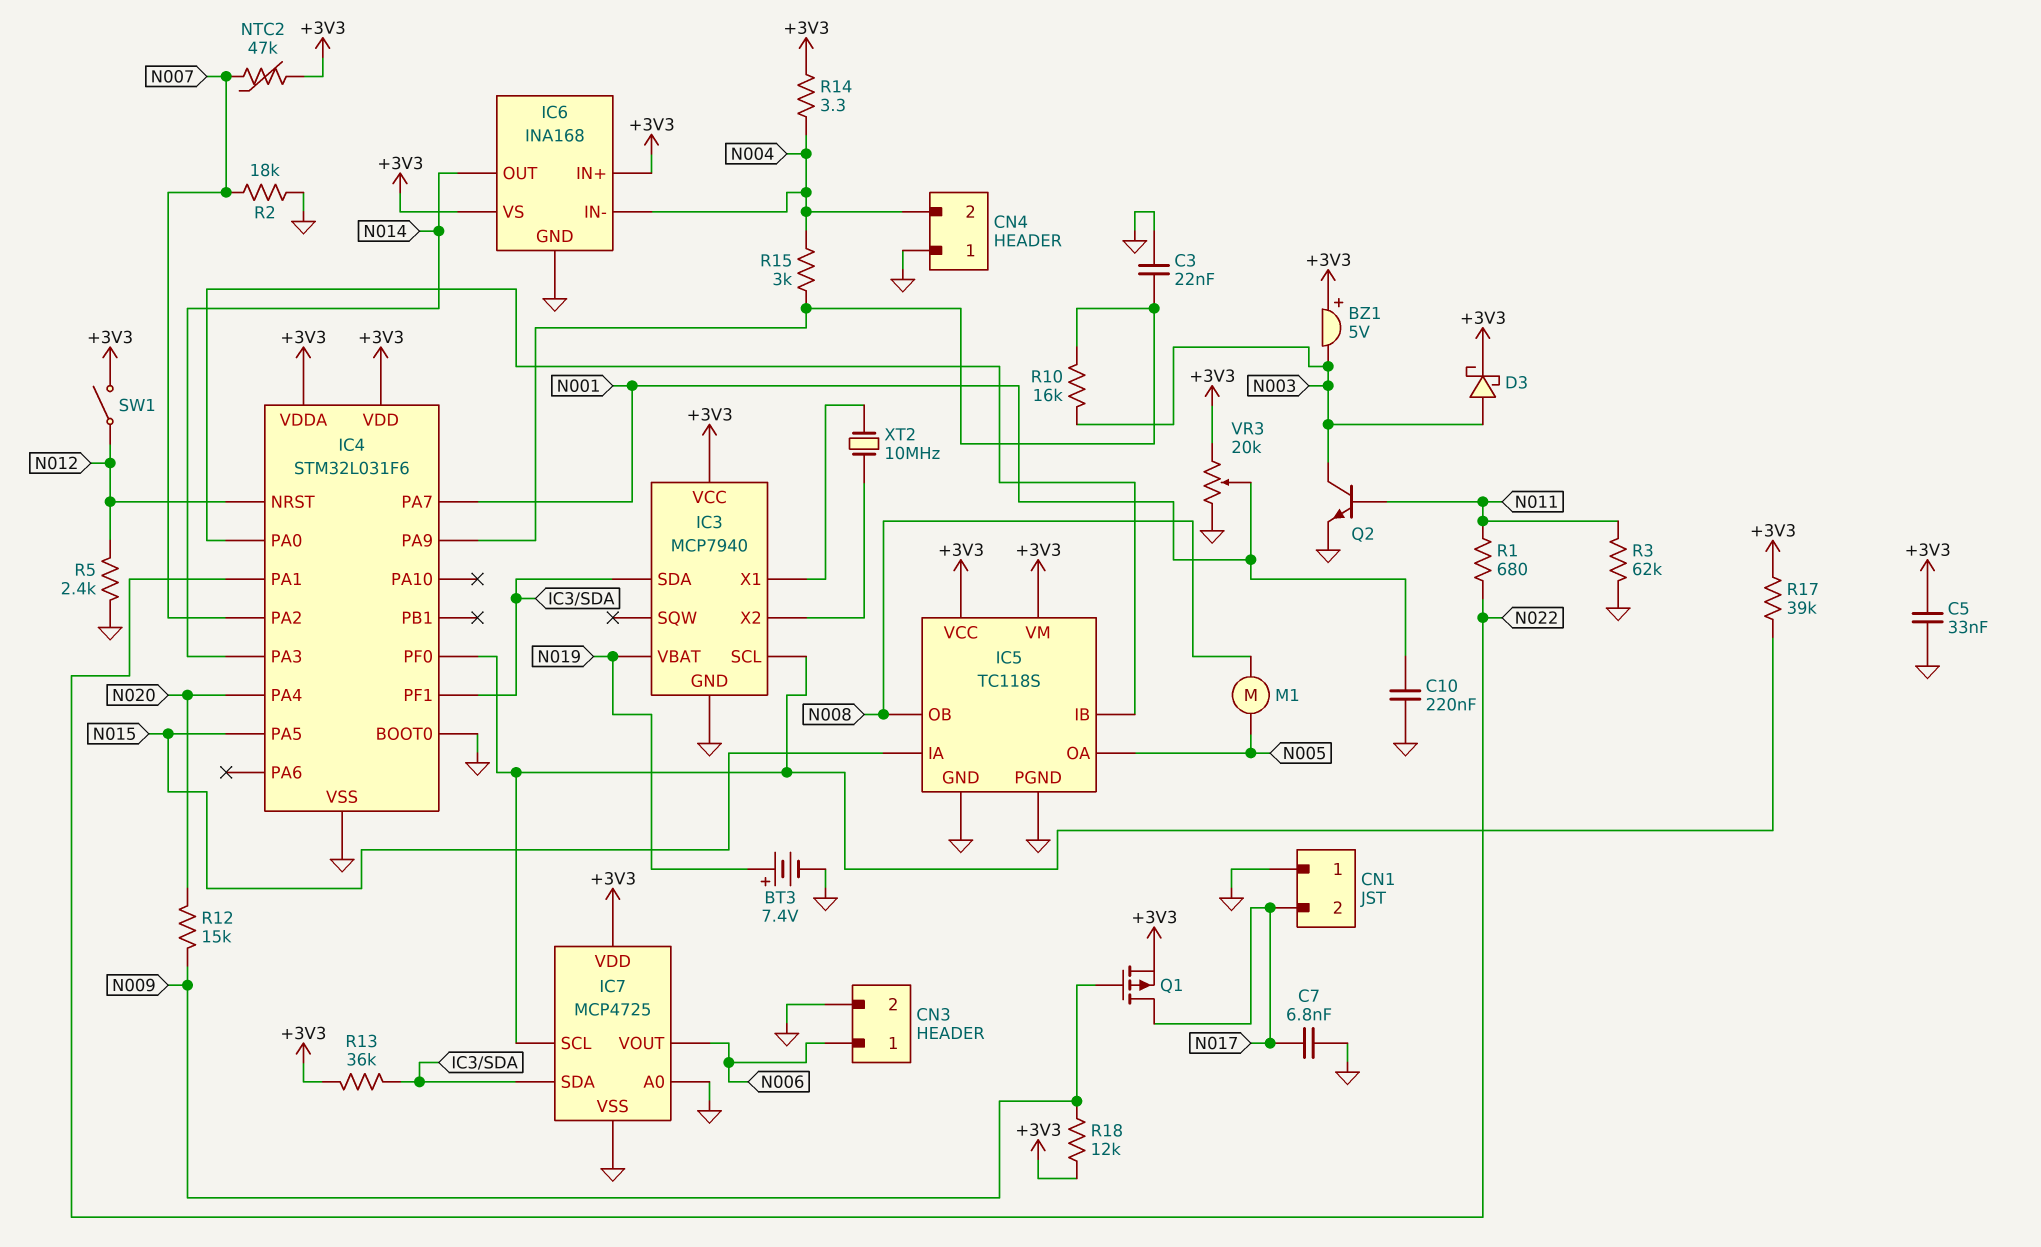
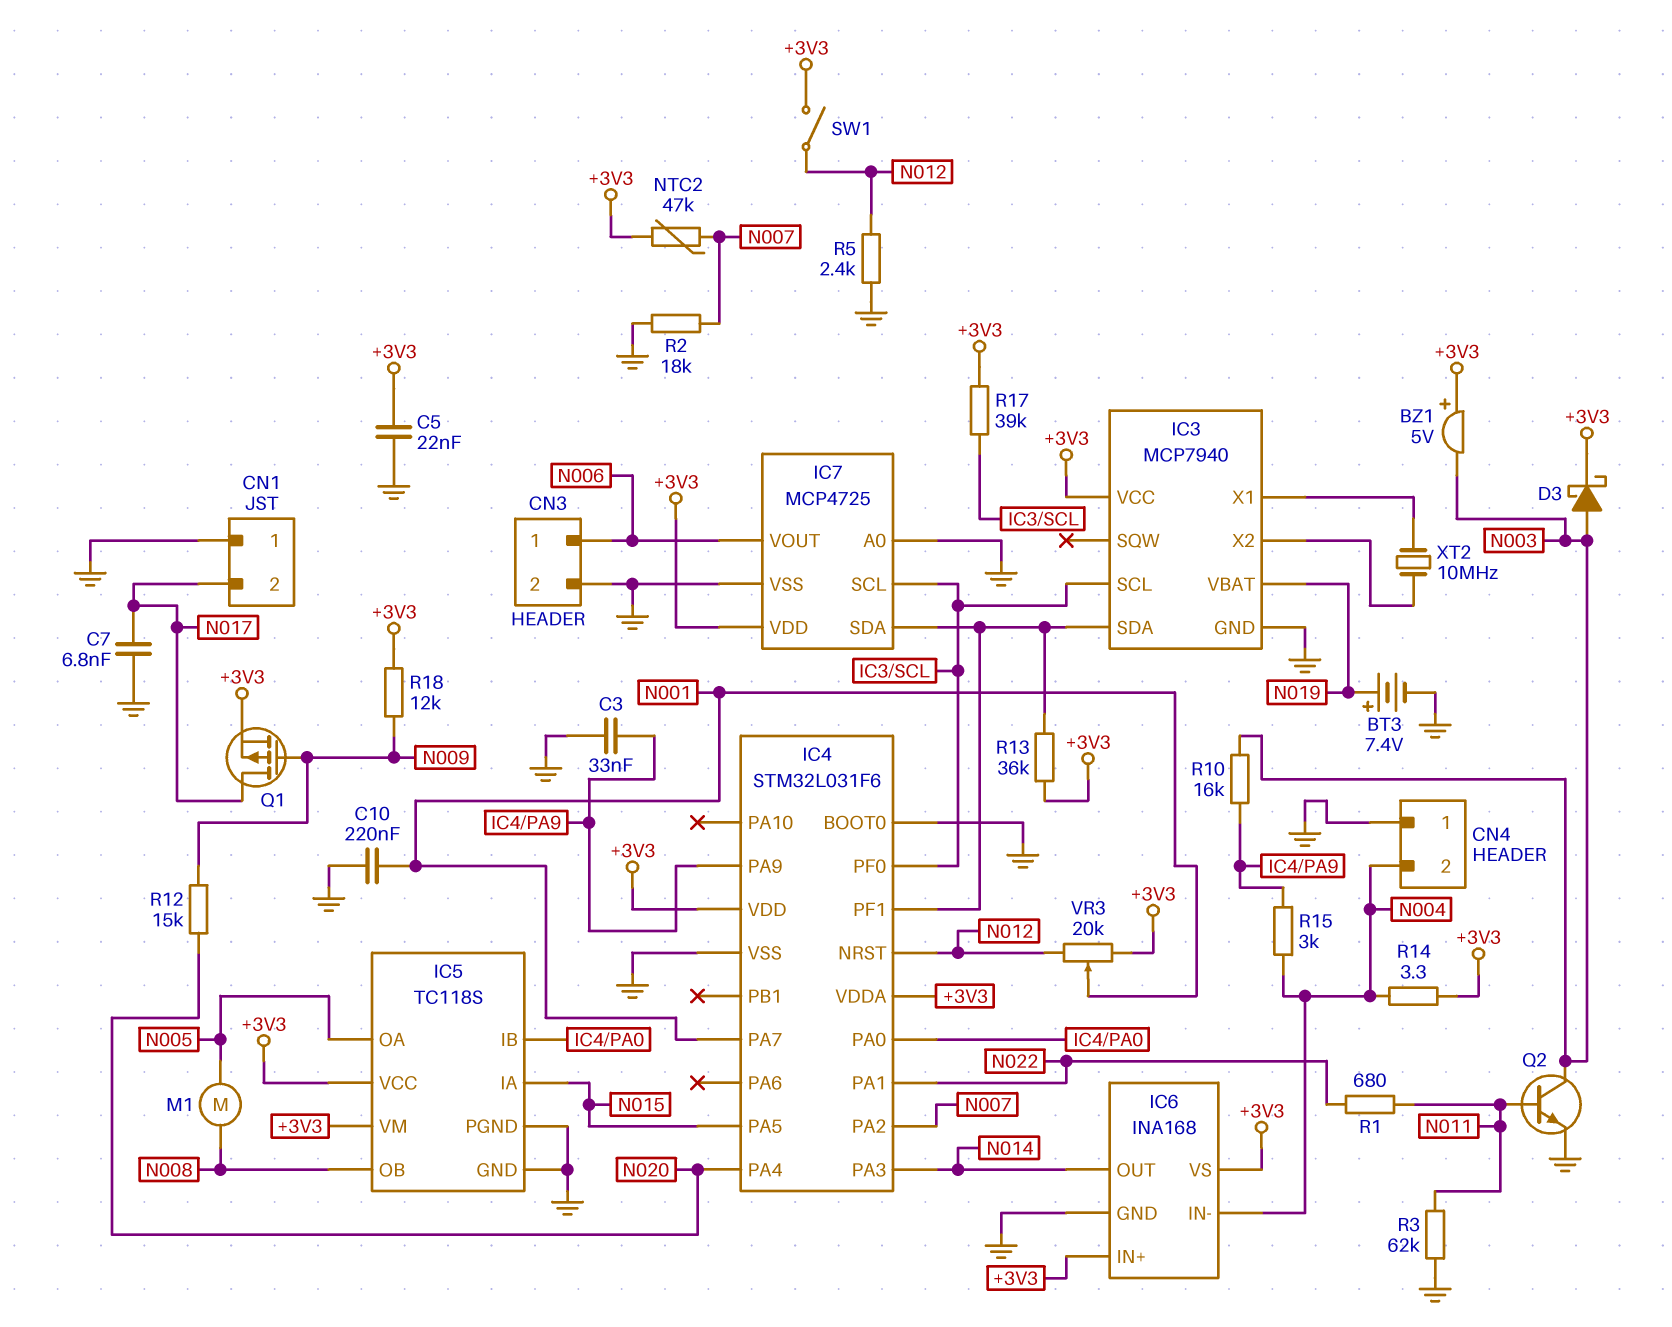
C3: 22nF (GND, IC4/PA9) -> 33nF (GND, IC4/PA9)
C5: 33nF (+3V3, GND) -> 22nF (+3V3, GND)
VR3: 20k (+3V3, GND, wiper N001) -> 20k (+3V3, N012, wiper N001)

